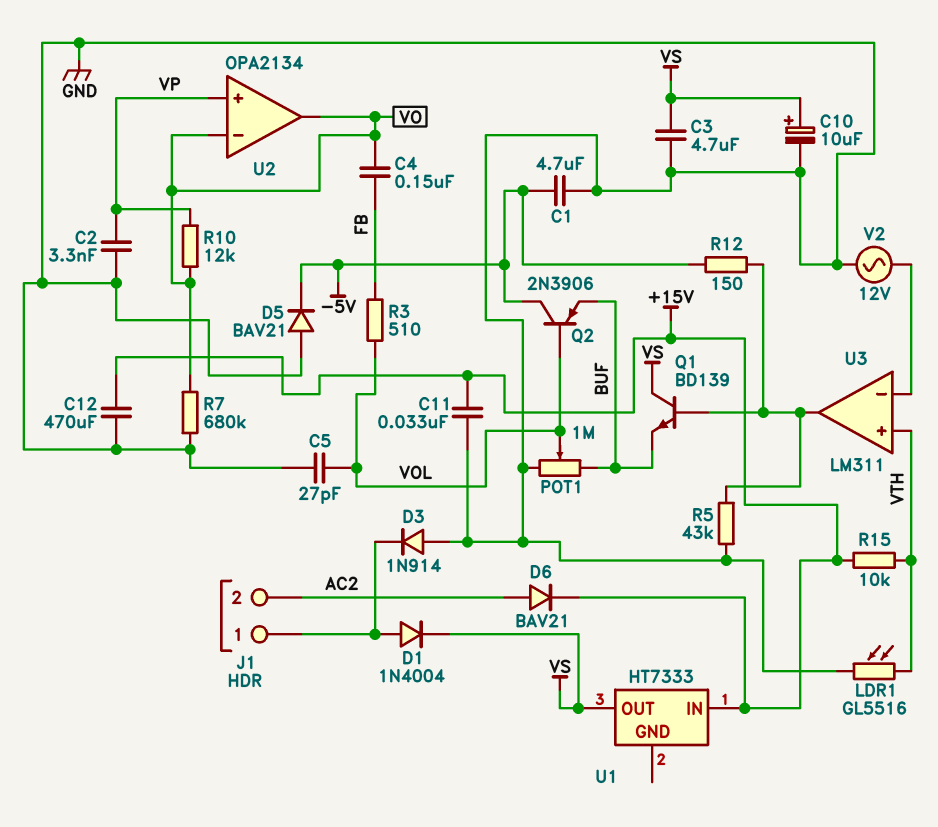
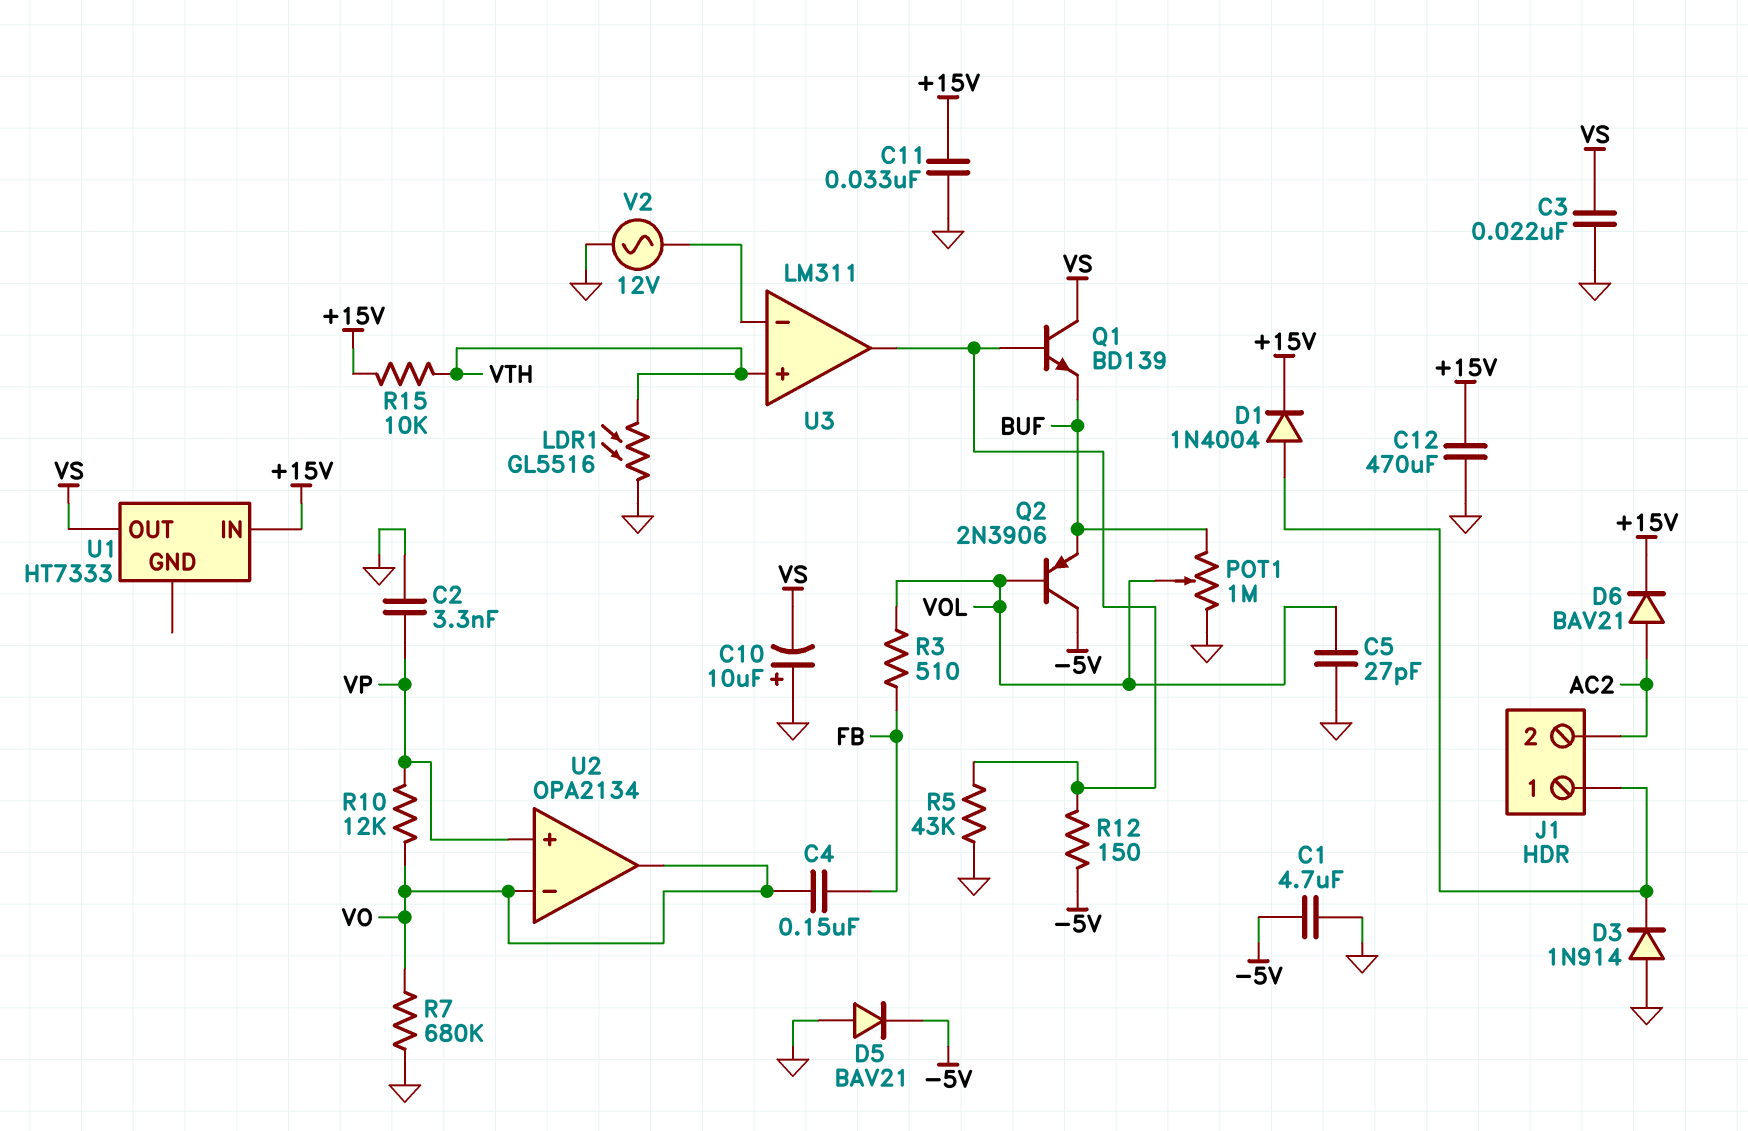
C3: 4.7uF (GND, VS) -> 22nF (GND, VS)
C10: 10uF (plus VS, minus GND) -> 10uF (plus GND, minus VS)
D1: diode 1N4004 (A J1/1, K VS) -> diode 1N4004 (A J1/1, K +15V)

